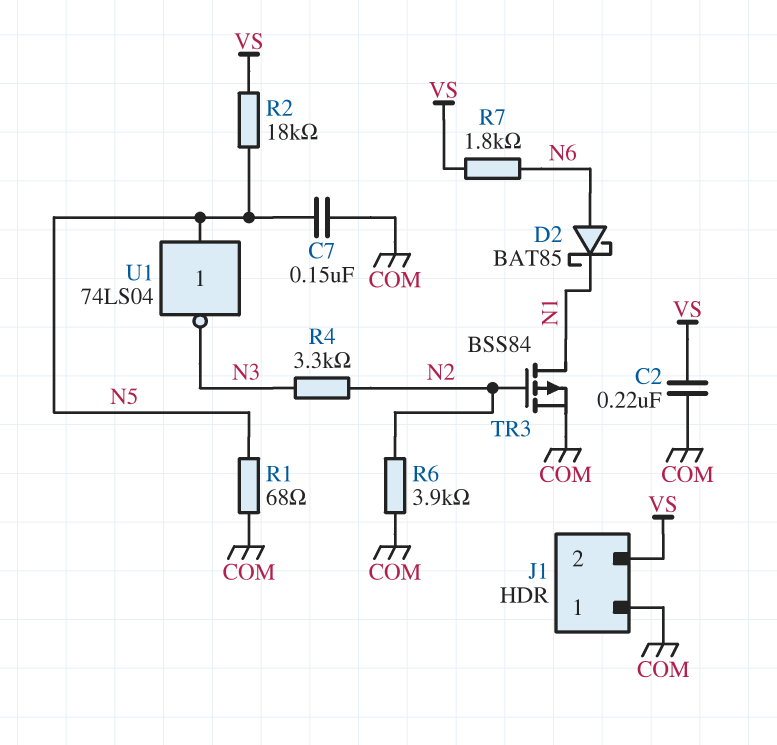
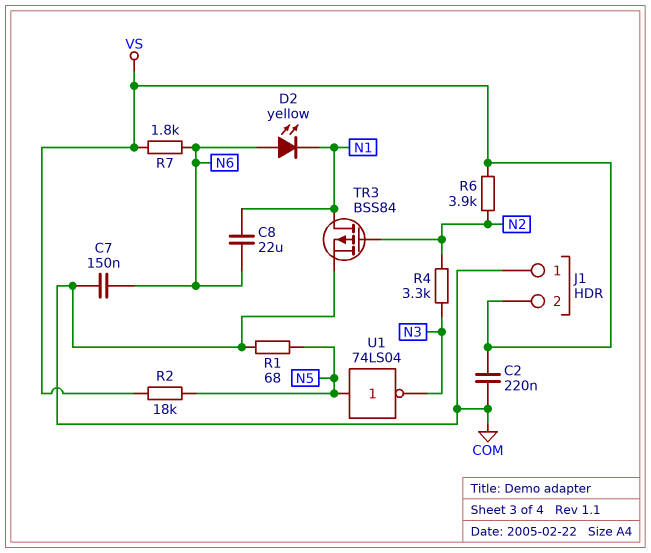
C7: 150nF (COM, N5) -> 150nF (COM, N6)
C8: none -> 22uF (N1, N6)
D2: schottky BAT85 (A N6, K N1) -> LED yellow (A N6, K N1)
R6: 3.9k (COM, N2) -> 3.9k (N2, VS)

